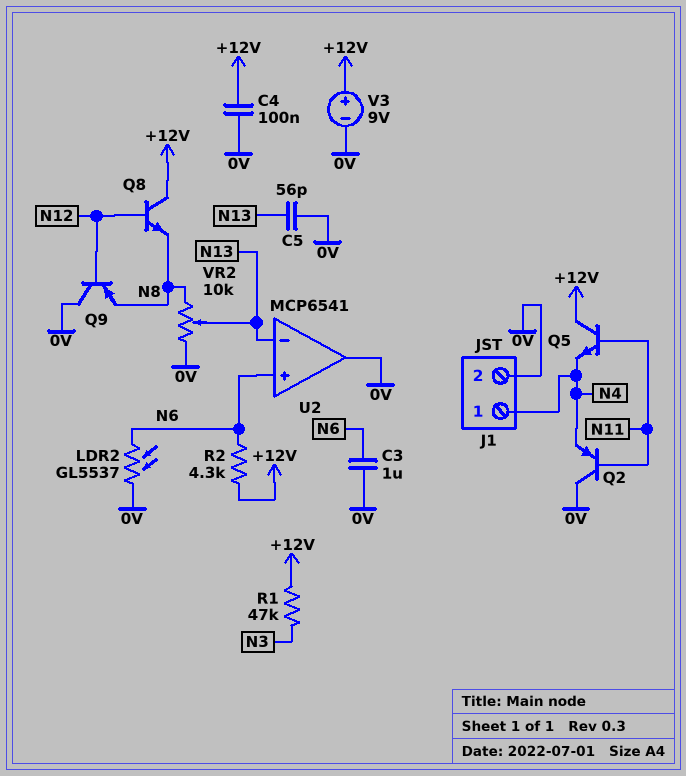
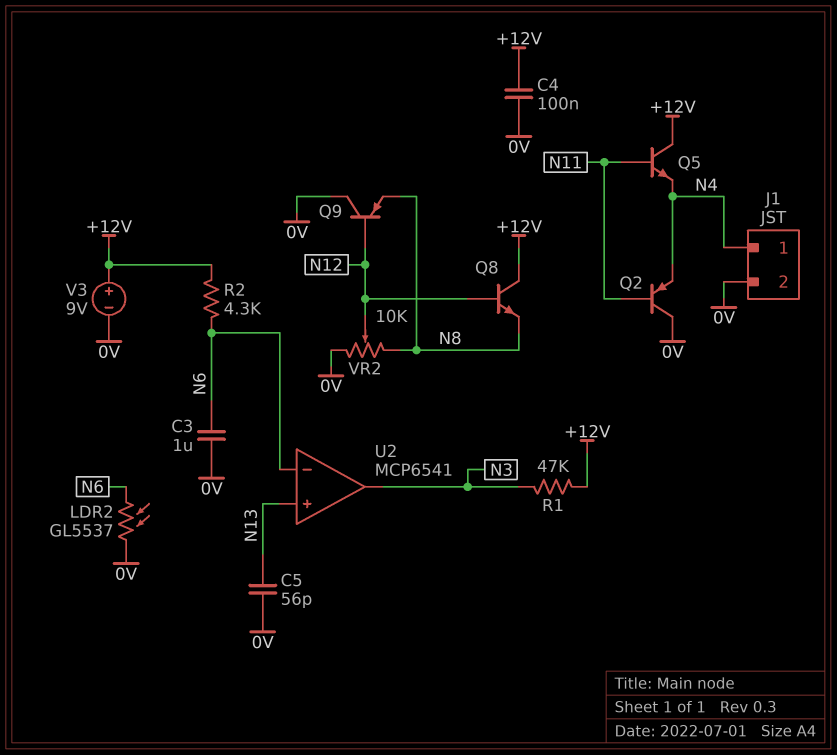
U2 pin in+: N6 -> N13
U2 pin in-: N13 -> N6
U2 pin out: 0V -> N3
VR2: 10k (0V, N8, wiper N13) -> 10k (0V, N8, wiper N12)

